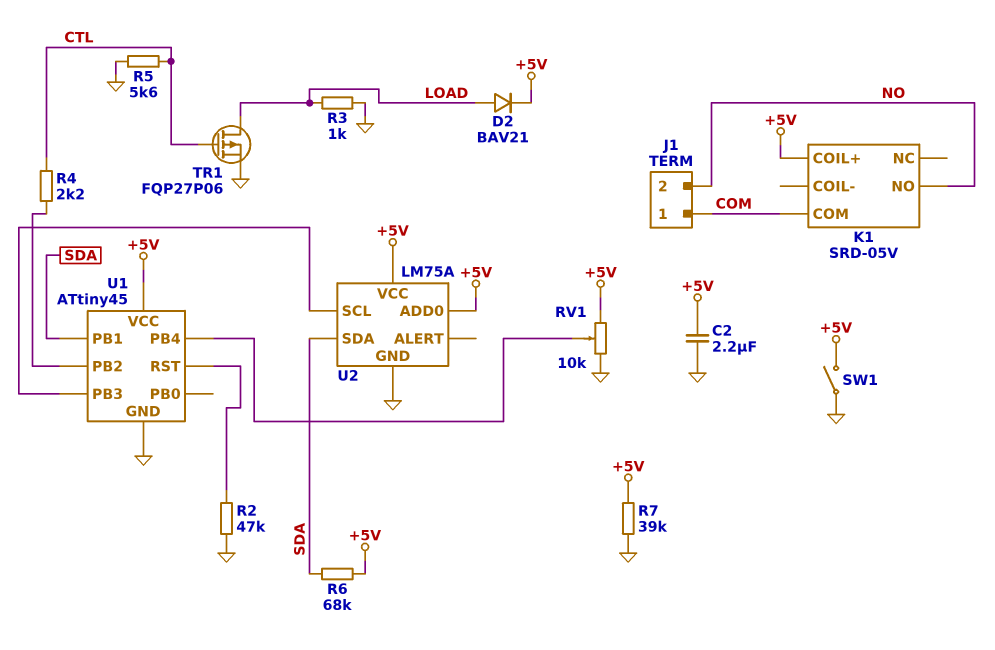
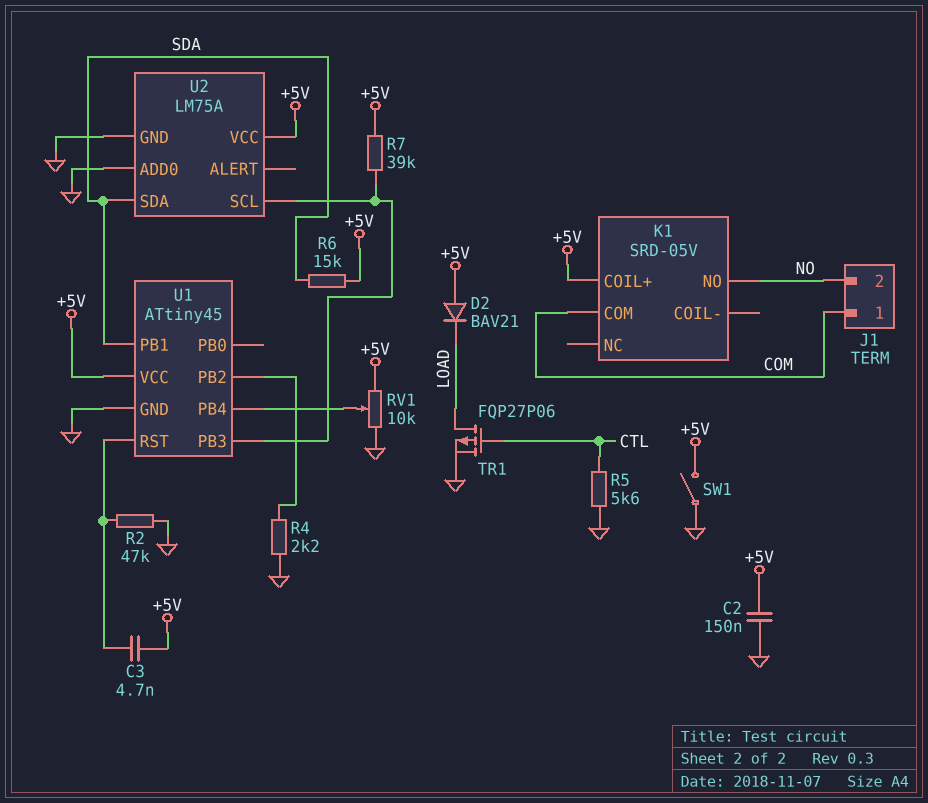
C2: 2.2uF (+5V, GND) -> 150nF (+5V, GND)
C3: none -> 4.7nF (+5V, U1/RST)
D2: diode BAV21 (A LOAD, K +5V) -> diode BAV21 (A +5V, K LOAD)
R3: 1k (GND, LOAD) -> none
R4: 2.2k (CTL, U1/PB2) -> 2.2k (GND, U1/PB2)
R6: 68k (+5V, SDA) -> 15k (+5V, SDA)
R7: 39k (+5V, GND) -> 39k (+5V, U1/PB3)
U2 pin ADD0: +5V -> GND

